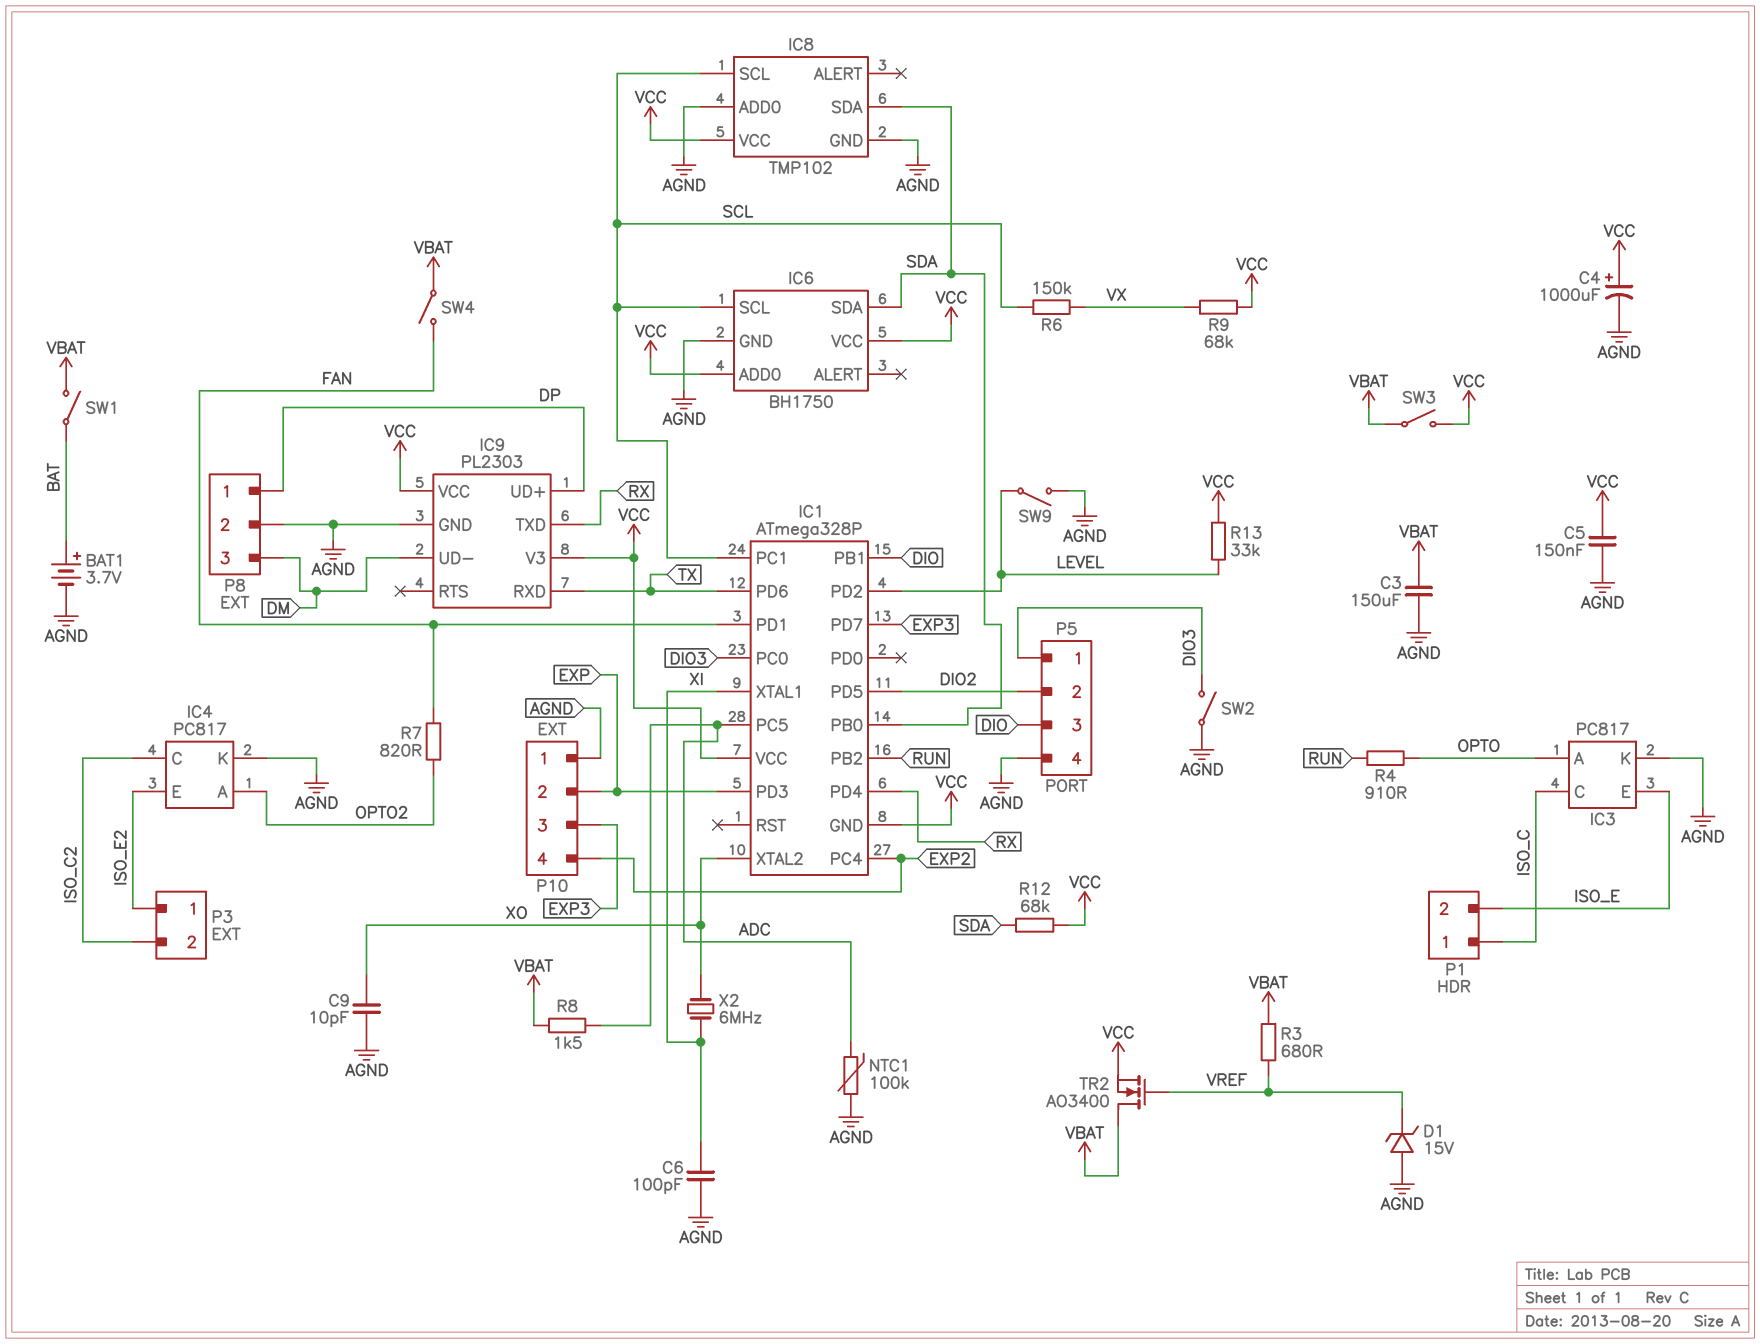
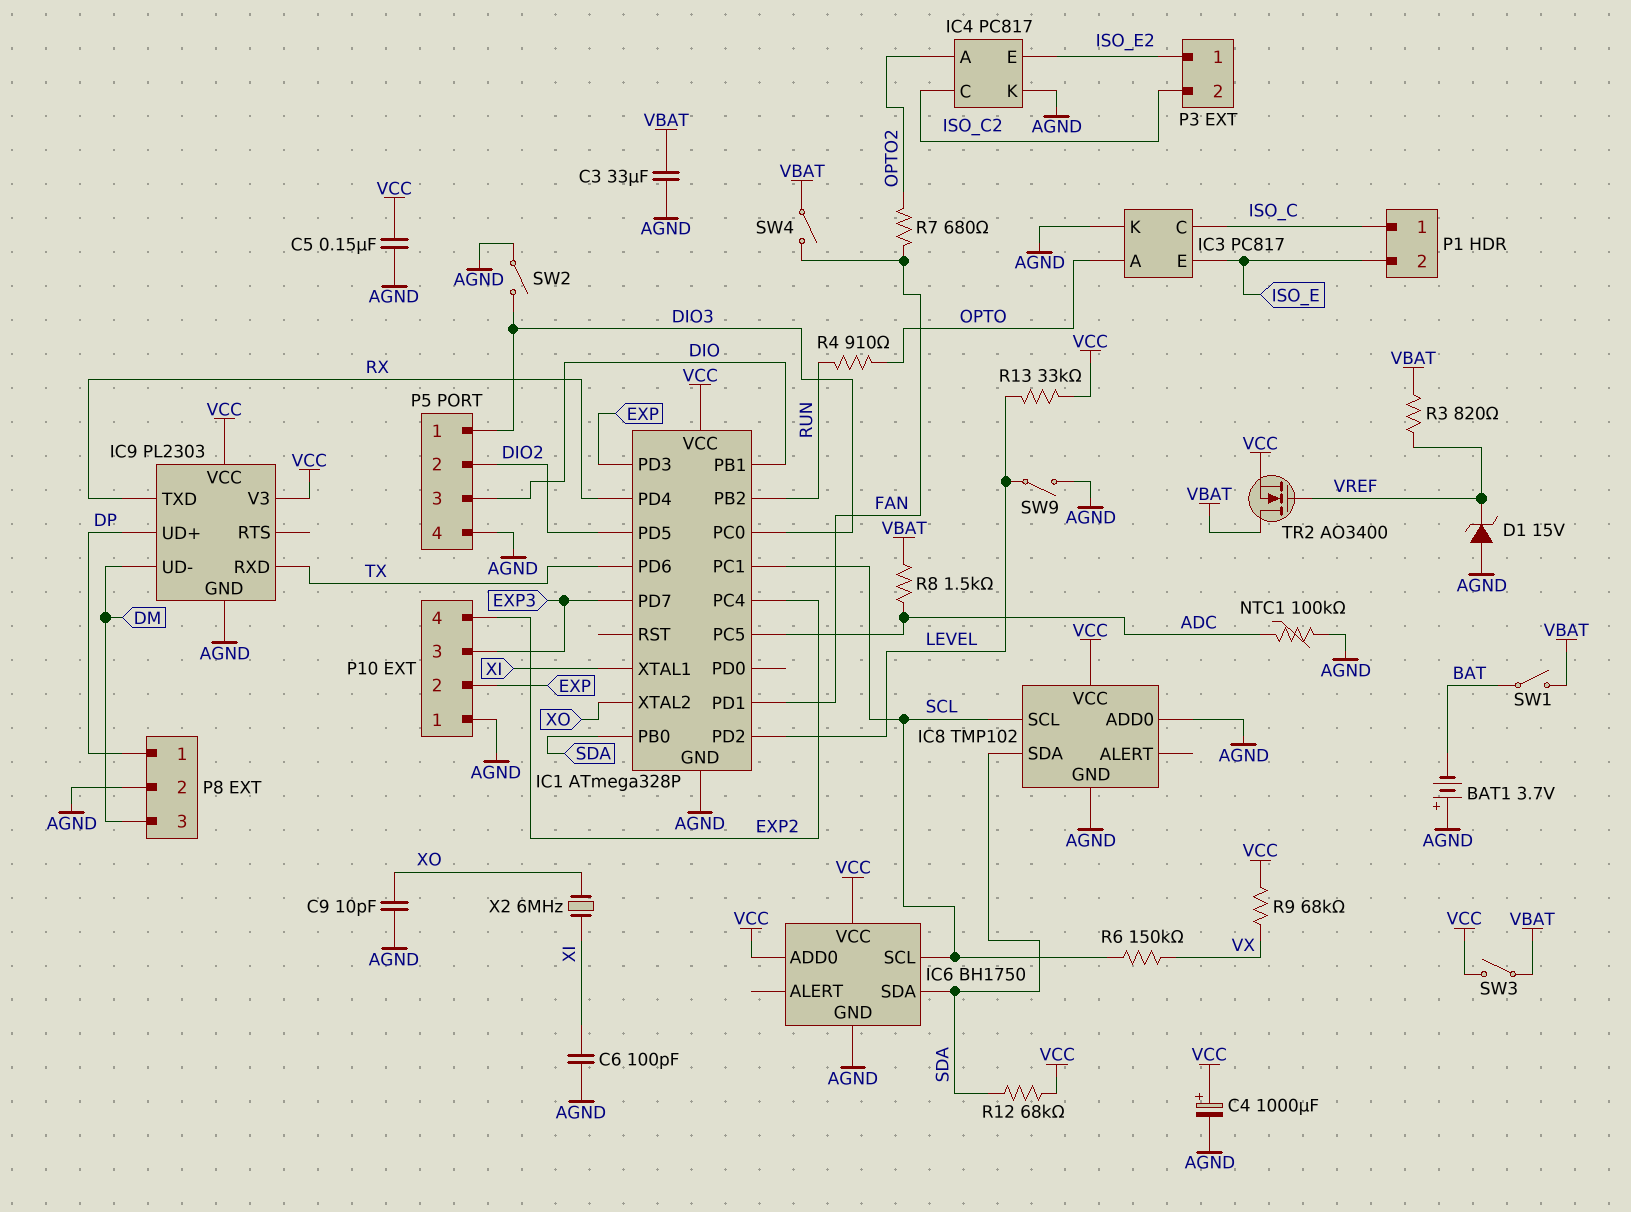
BAT1: 3.7V (plus BAT, minus AGND) -> 3.7V (plus AGND, minus BAT)
C3: 150uF (AGND, VBAT) -> 33uF (AGND, VBAT)
IC1 pin GND: VCC -> AGND
R3: 680 (VBAT, VREF) -> 820 (VBAT, VREF)
R7: 820 (FAN, OPTO2) -> 680 (FAN, OPTO2)

